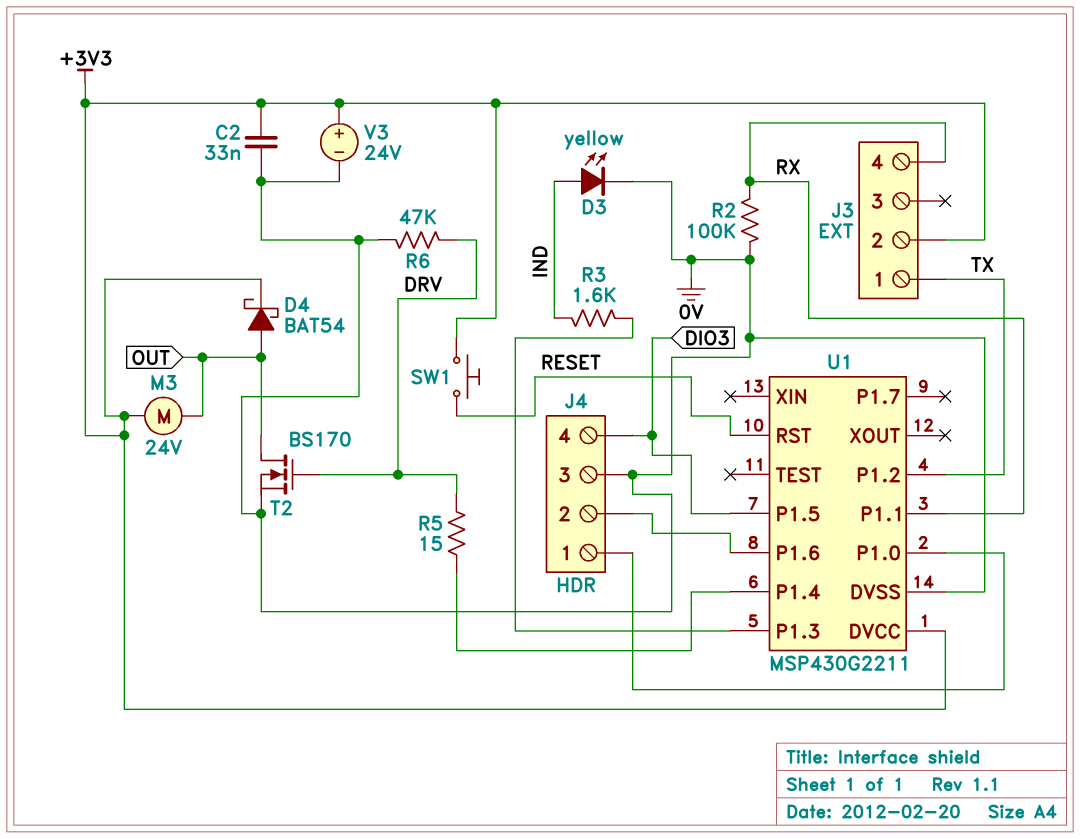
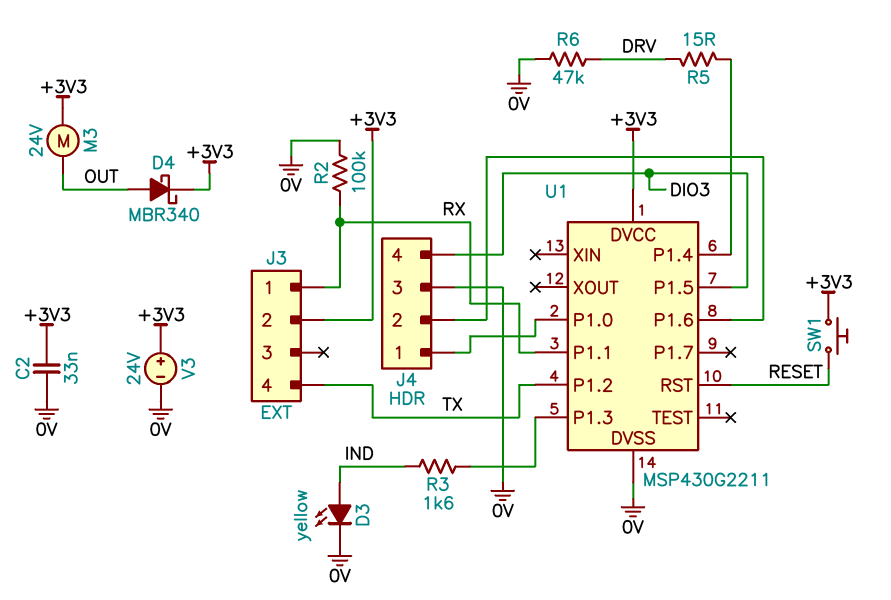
D4: schottky BAT54 (A OUT, K +3V3) -> schottky MBR340 (A OUT, K +3V3)
J3 pin 1: TX -> RX
J3 pin 4: RX -> TX
T2: NMOS BS170 (G DRV, D OUT, S 0V) -> none

